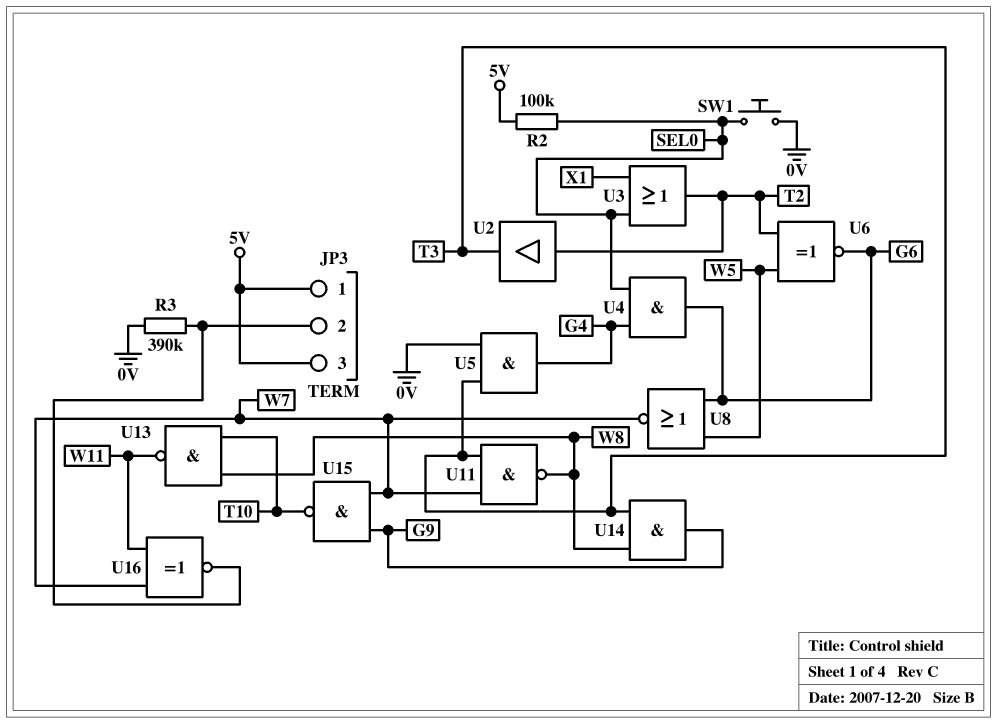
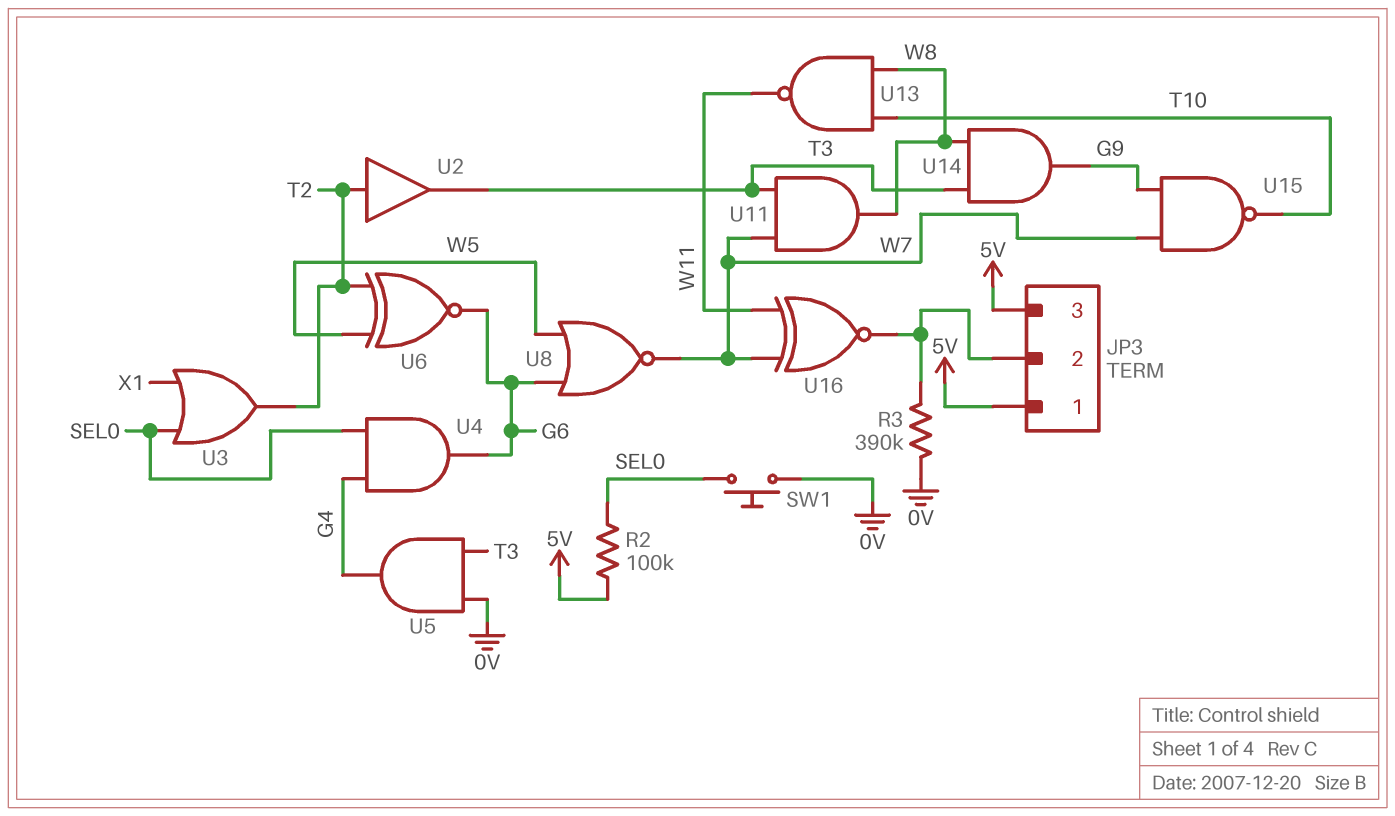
U11: NAND (in T3, in W7, out W8) -> AND (in T3, in W7, out W8)

